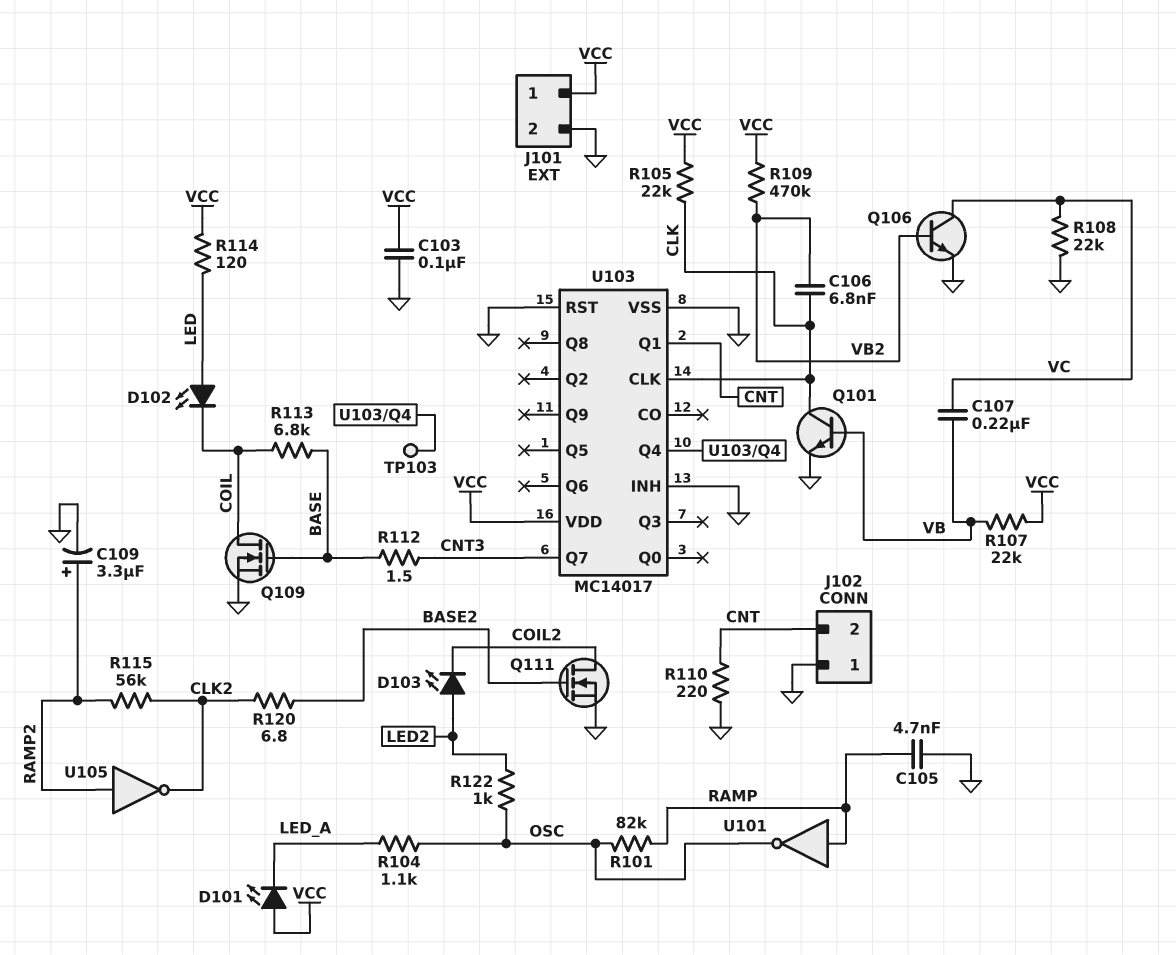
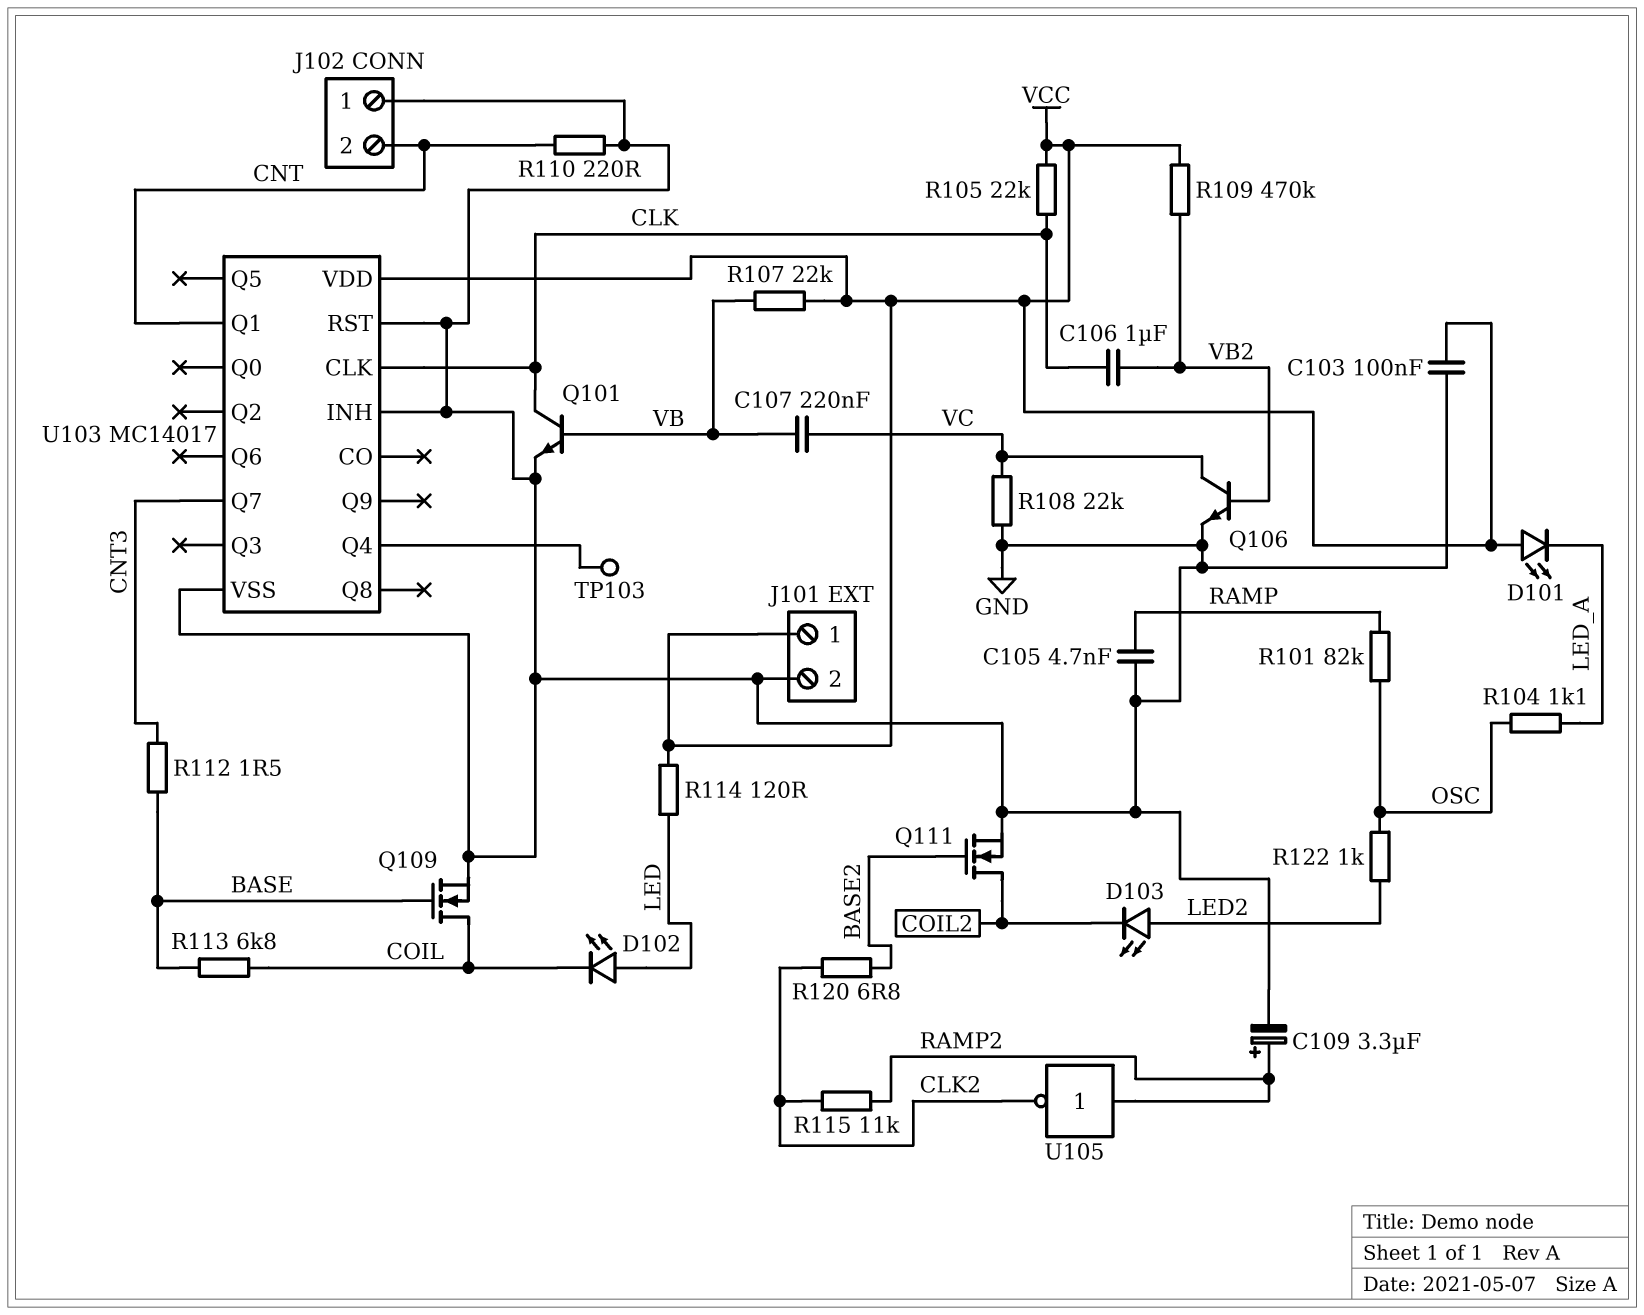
C106: 6.8nF (CLK, VB2) -> 1uF (CLK, VB2)
R115: 56k (CLK2, RAMP2) -> 11k (CLK2, RAMP2)
U101: NOT (in RAMP, out OSC) -> none

